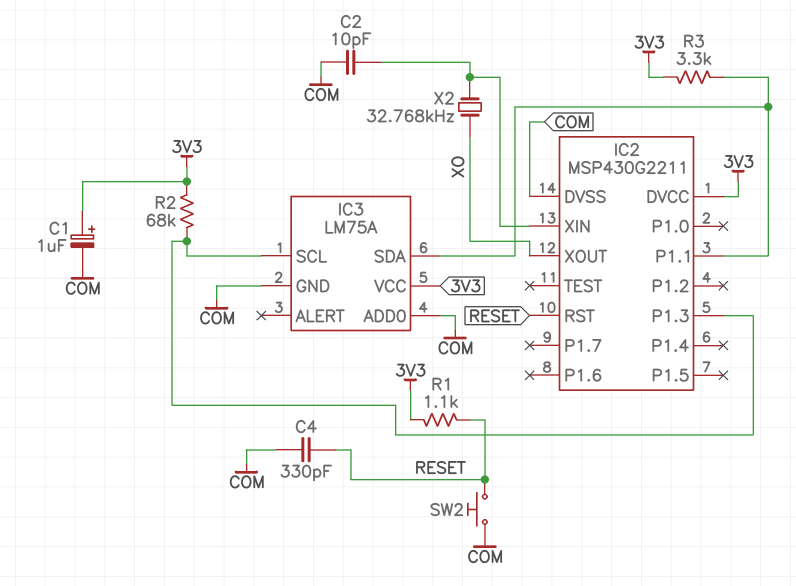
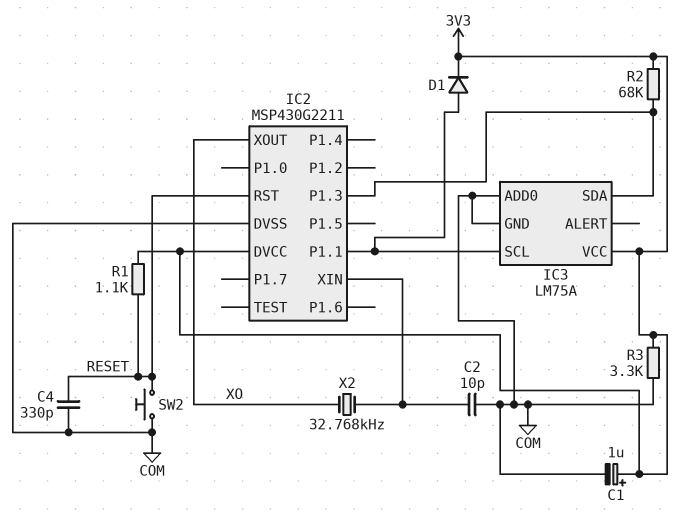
D1: none -> diode (A IC2/P1.1, K 3V3)
IC3 pin SCL: IC2/P1.3 -> IC2/P1.1
IC3 pin SDA: IC2/P1.1 -> IC2/P1.3
R3: 3.3k (3V3, IC2/P1.1) -> 3.3k (3V3, COM)

